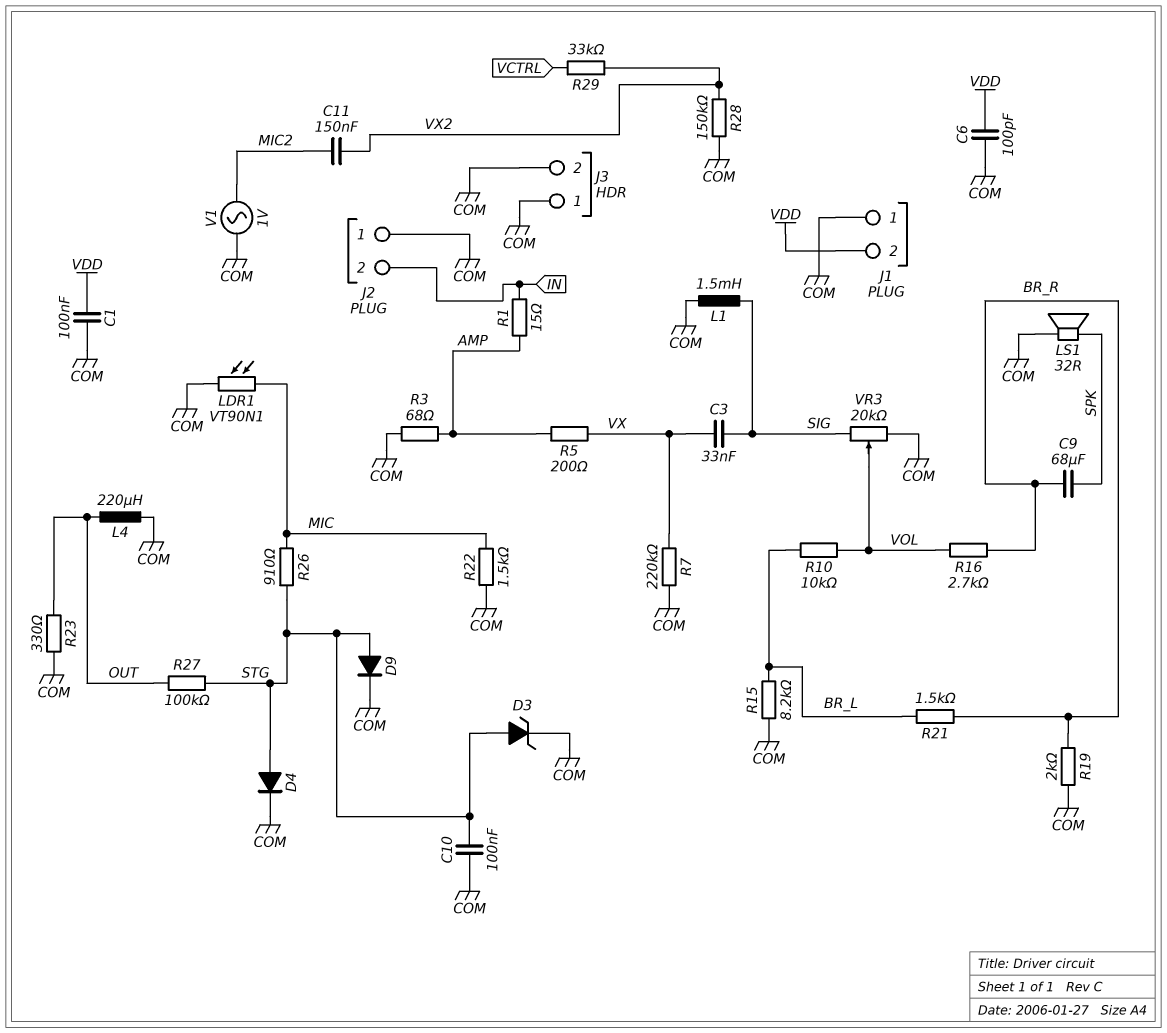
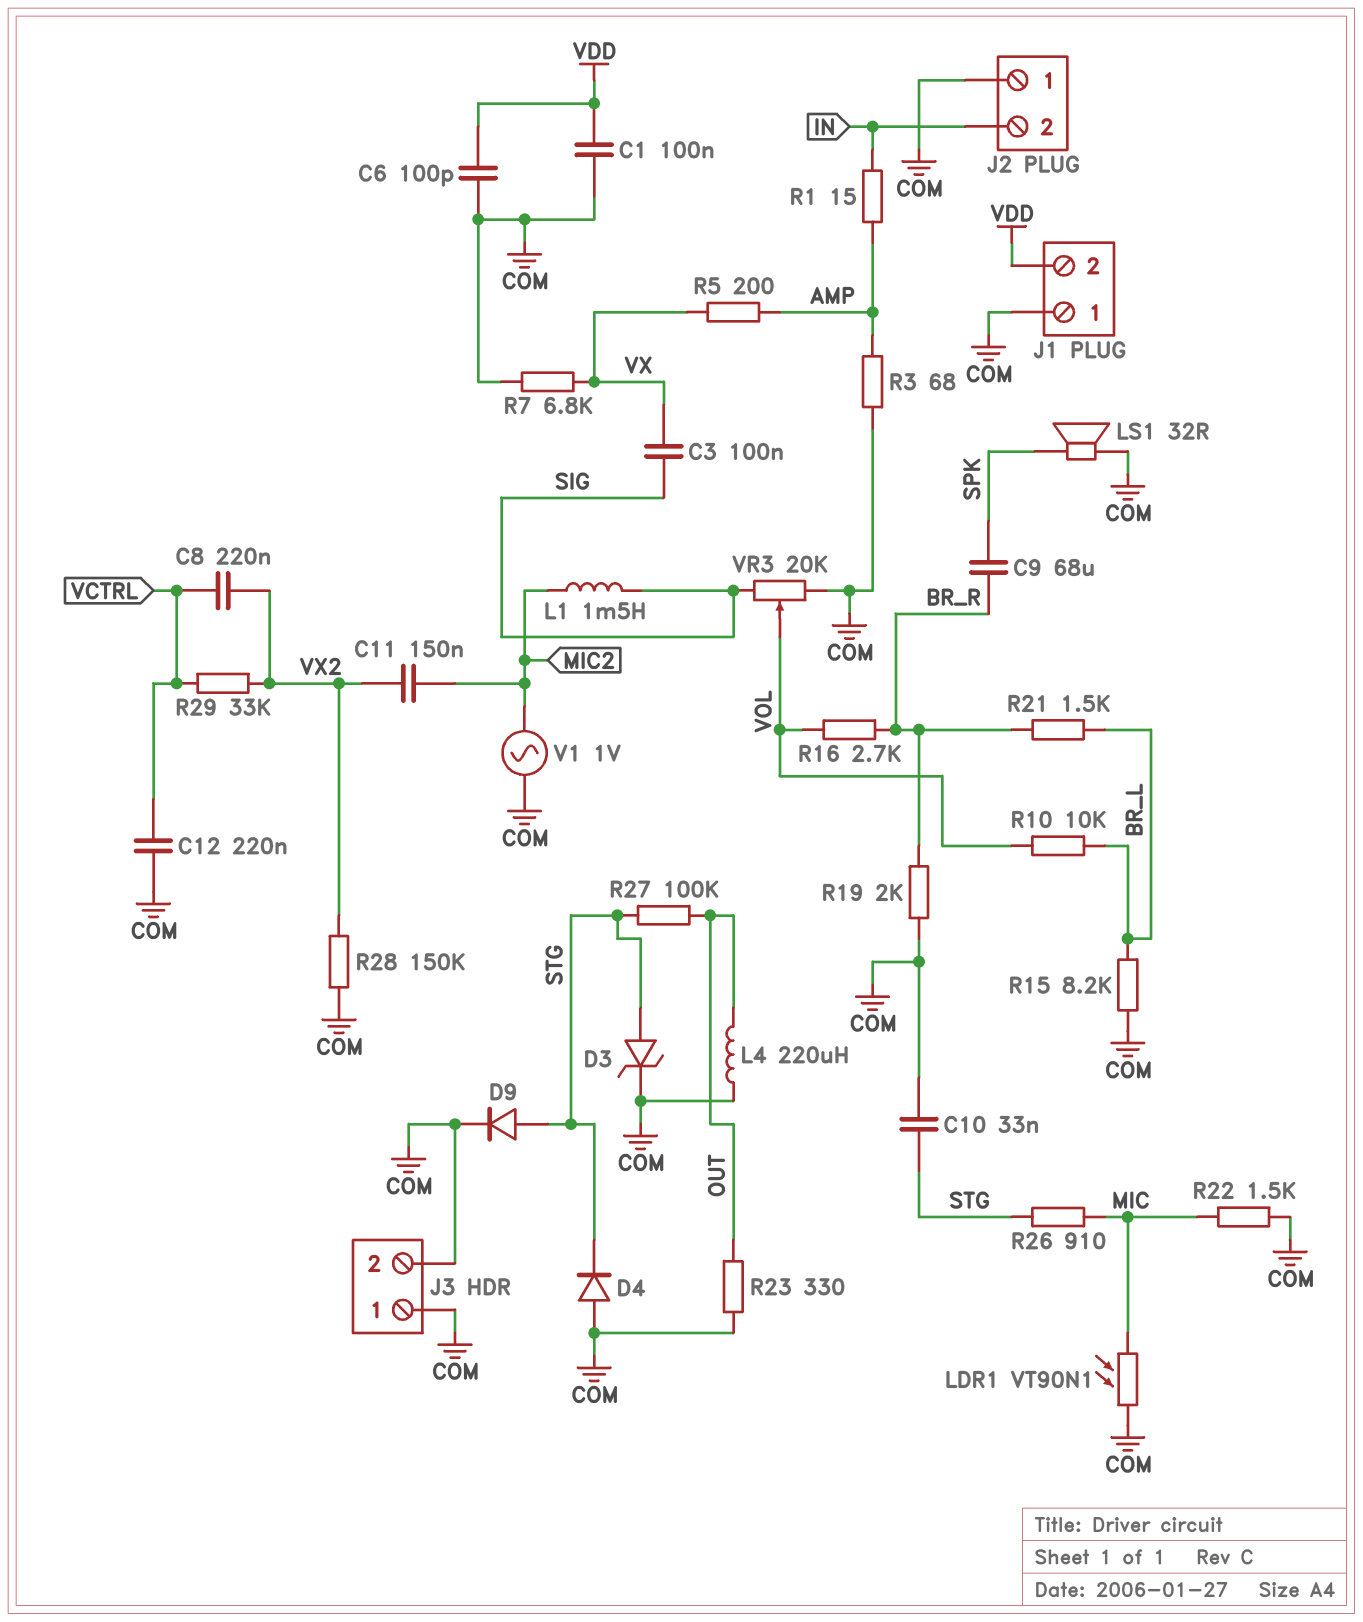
C3: 33nF (SIG, VX) -> 100nF (SIG, VX)
C8: none -> 220nF (VCTRL, VX2)
C10: 100nF (COM, STG) -> 33nF (COM, STG)
C12: none -> 220nF (COM, VCTRL)
D4: diode (A STG, K COM) -> diode (A COM, K STG)
L1: 1.5mH (COM, SIG) -> 1.5mH (MIC2, SIG)
R7: 220k (COM, VX) -> 6.8k (COM, VX)

